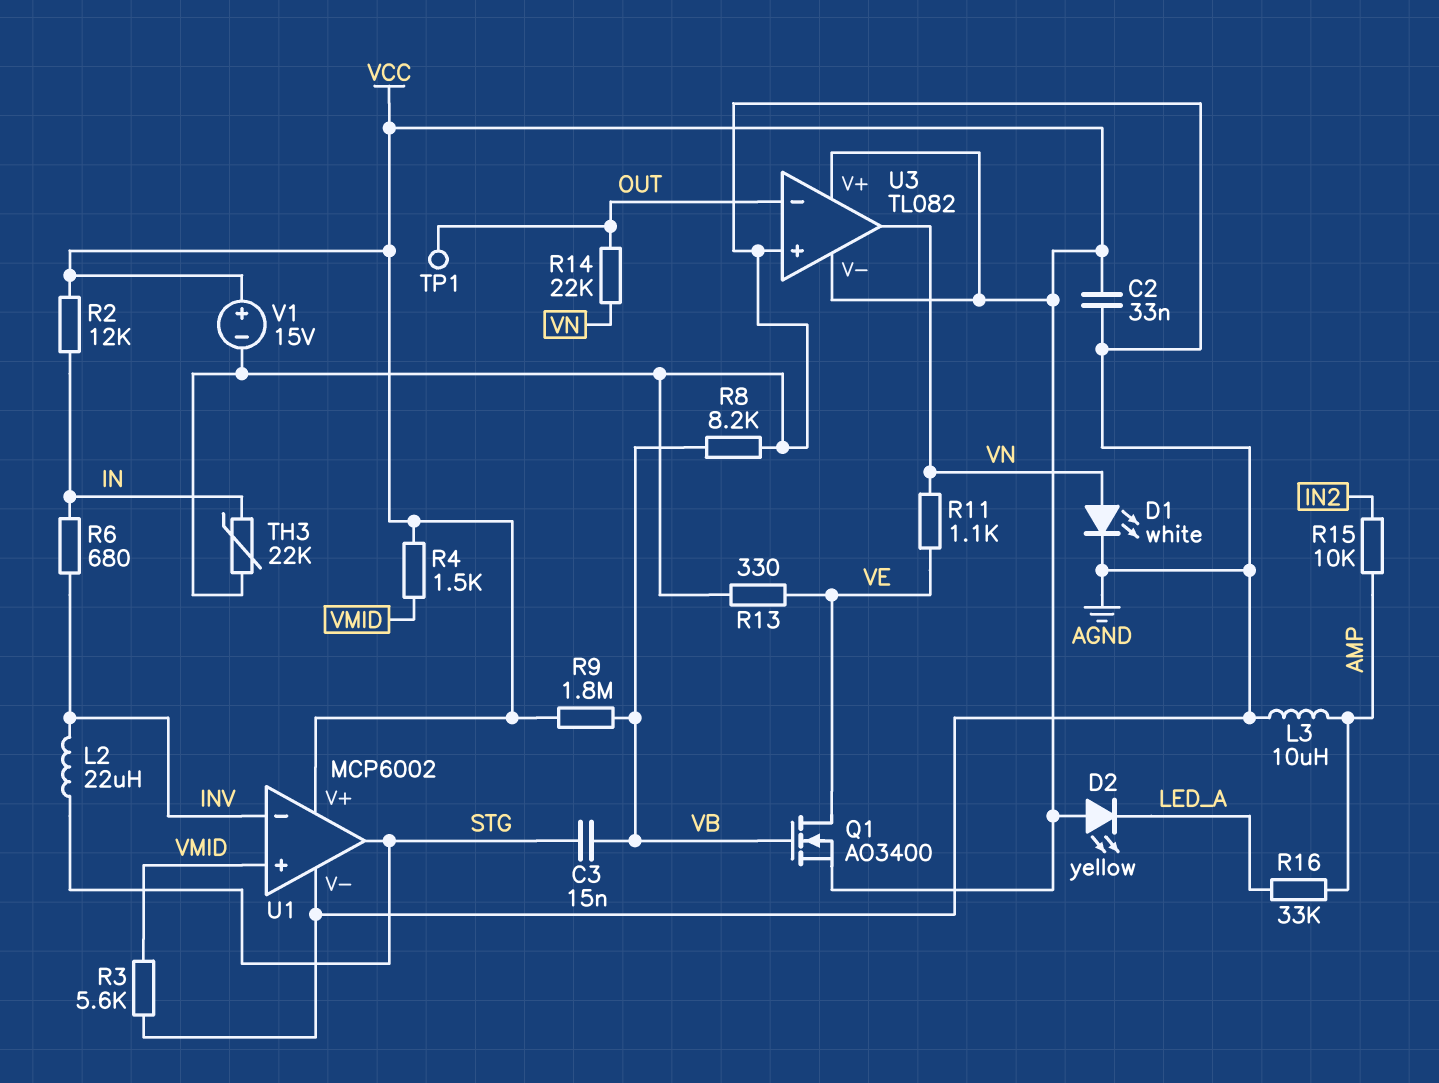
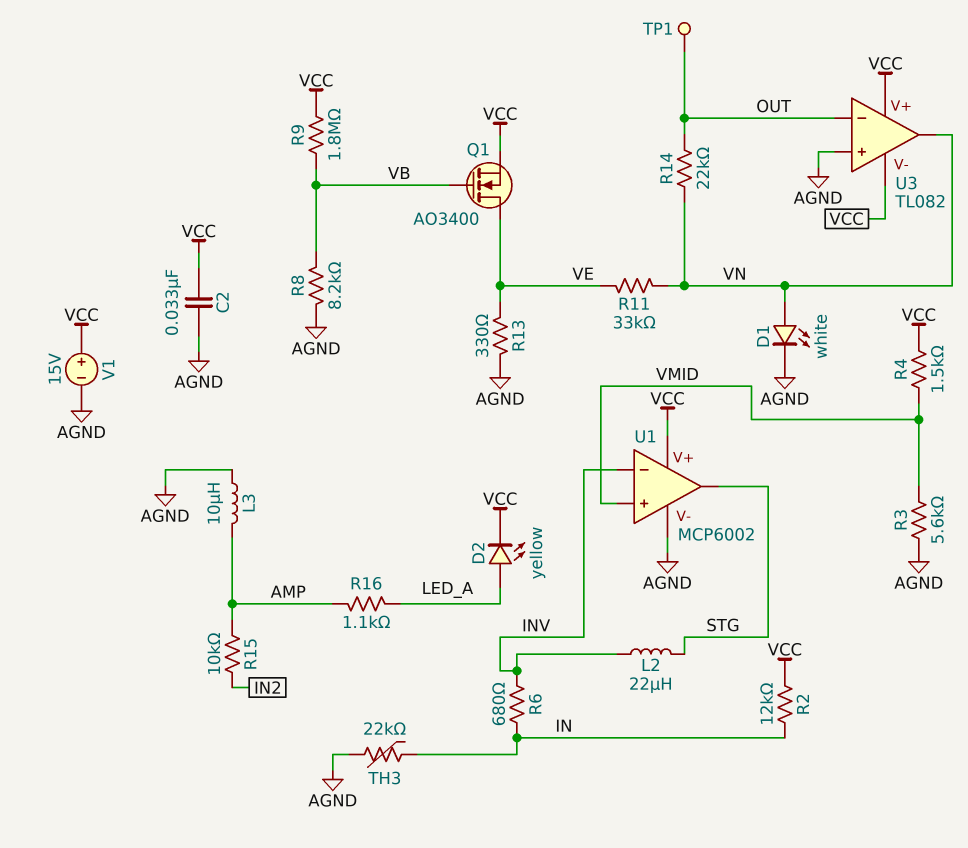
C3: 15nF (STG, VB) -> none
D2: LED yellow (A VCC, K LED_A) -> LED yellow (A LED_A, K VCC)
R11: 1.1k (VE, VN) -> 33k (VE, VN)
R16: 33k (AMP, LED_A) -> 1.1k (AMP, LED_A)

